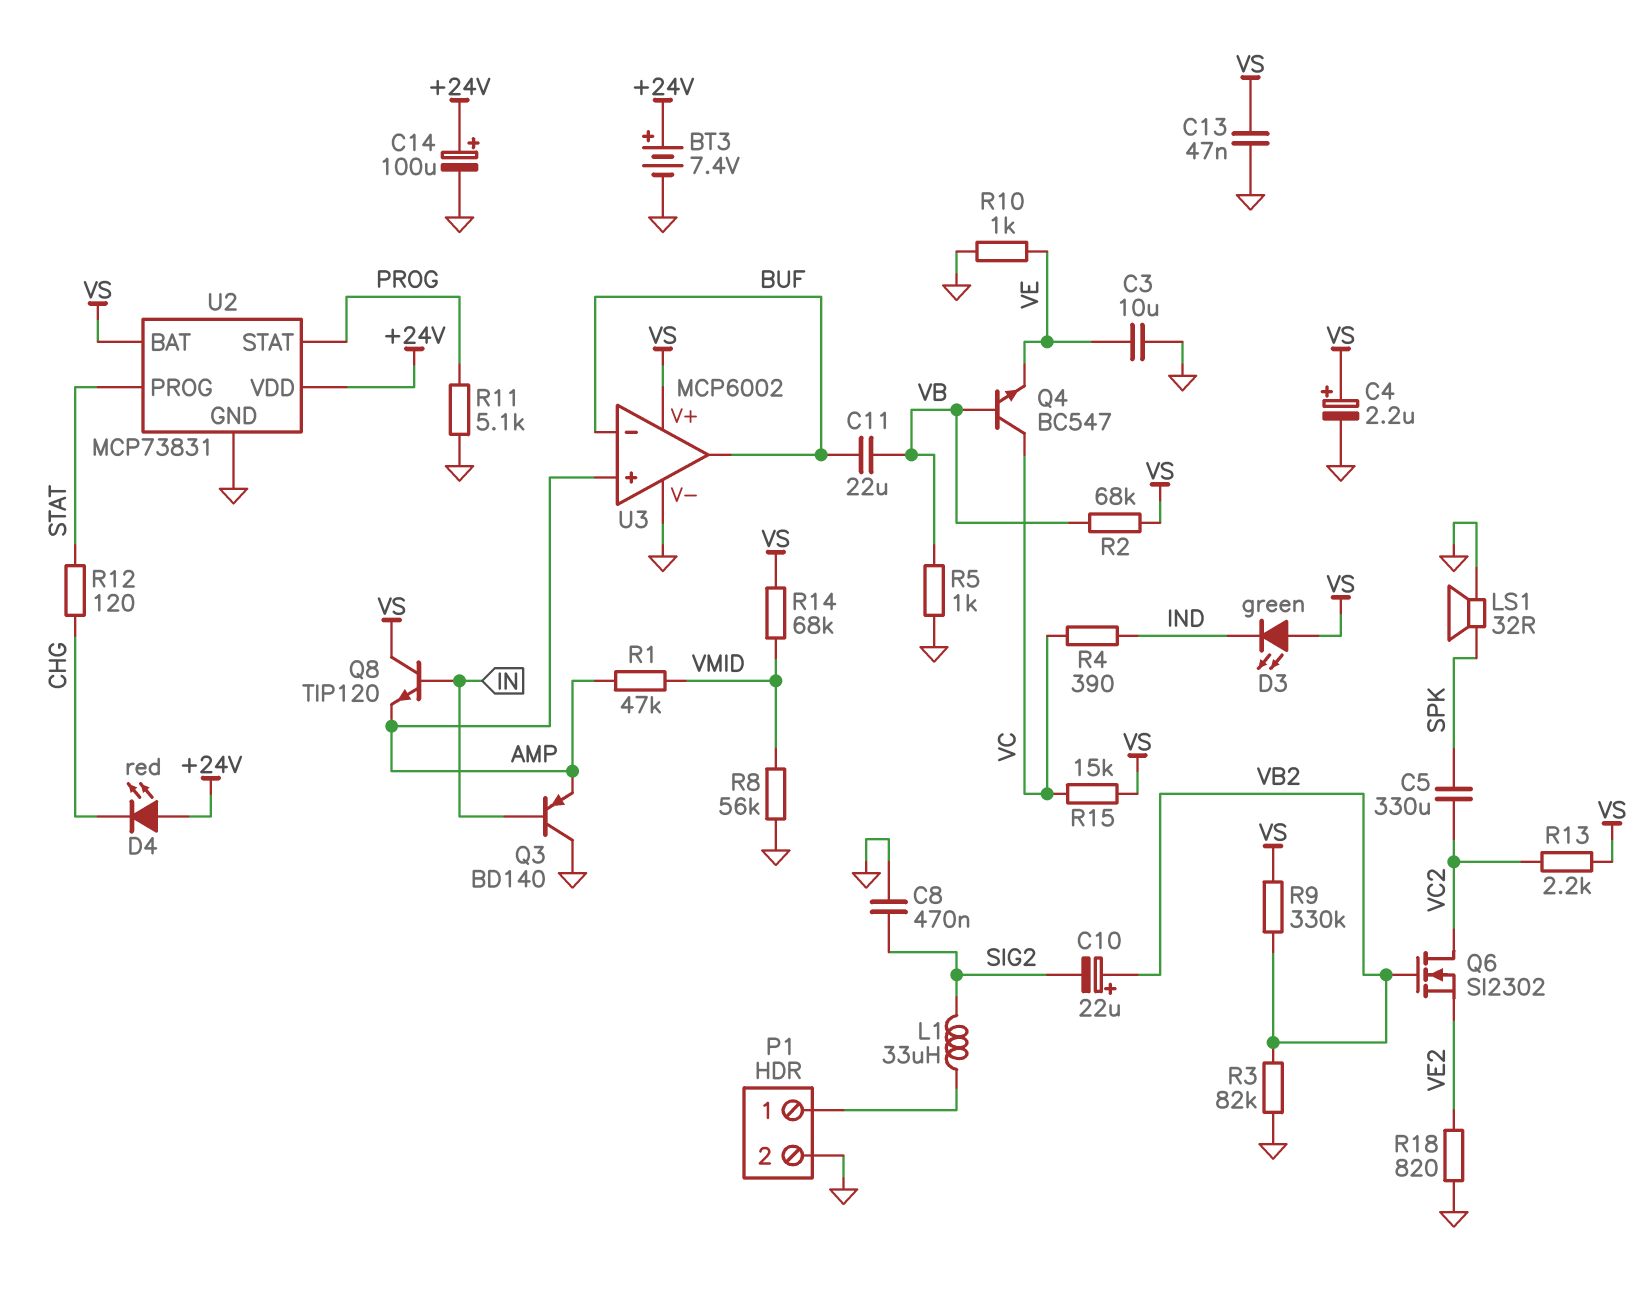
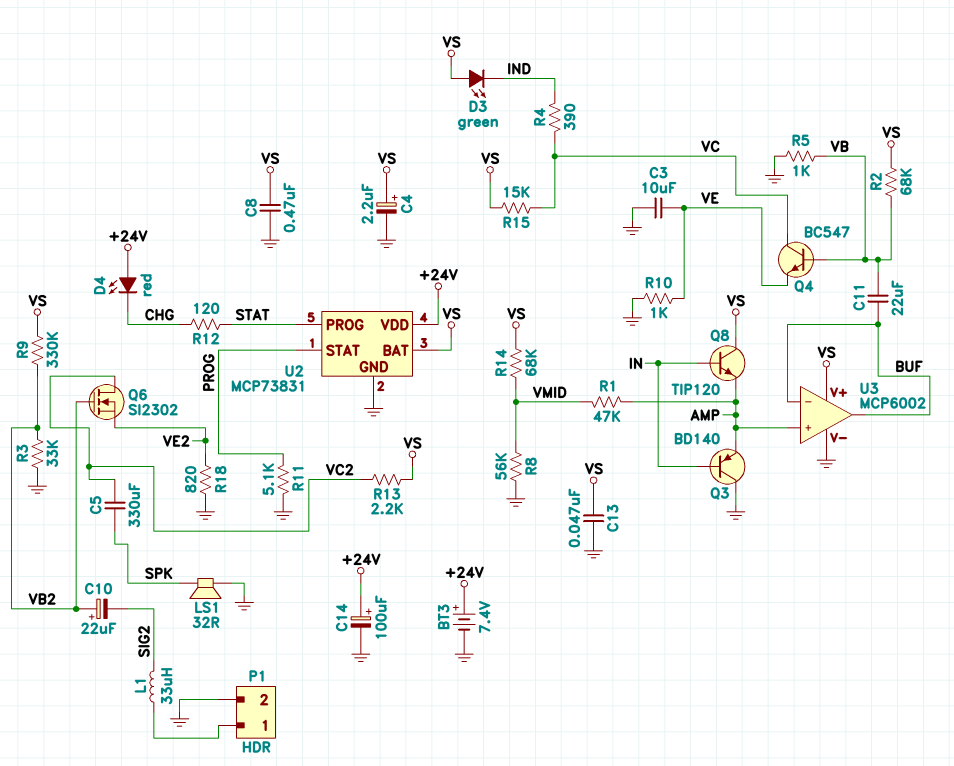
C8: 470nF (GND, SIG2) -> 470nF (GND, VS)
R3: 82k (GND, VB2) -> 33k (GND, VB2)

